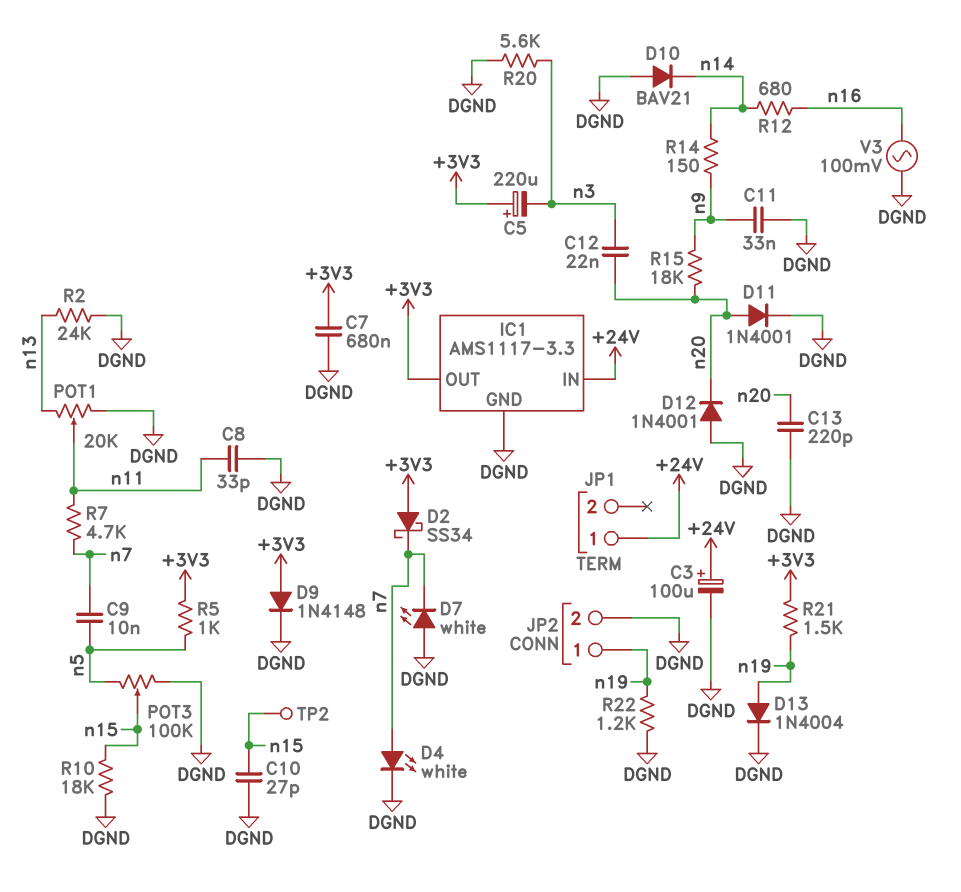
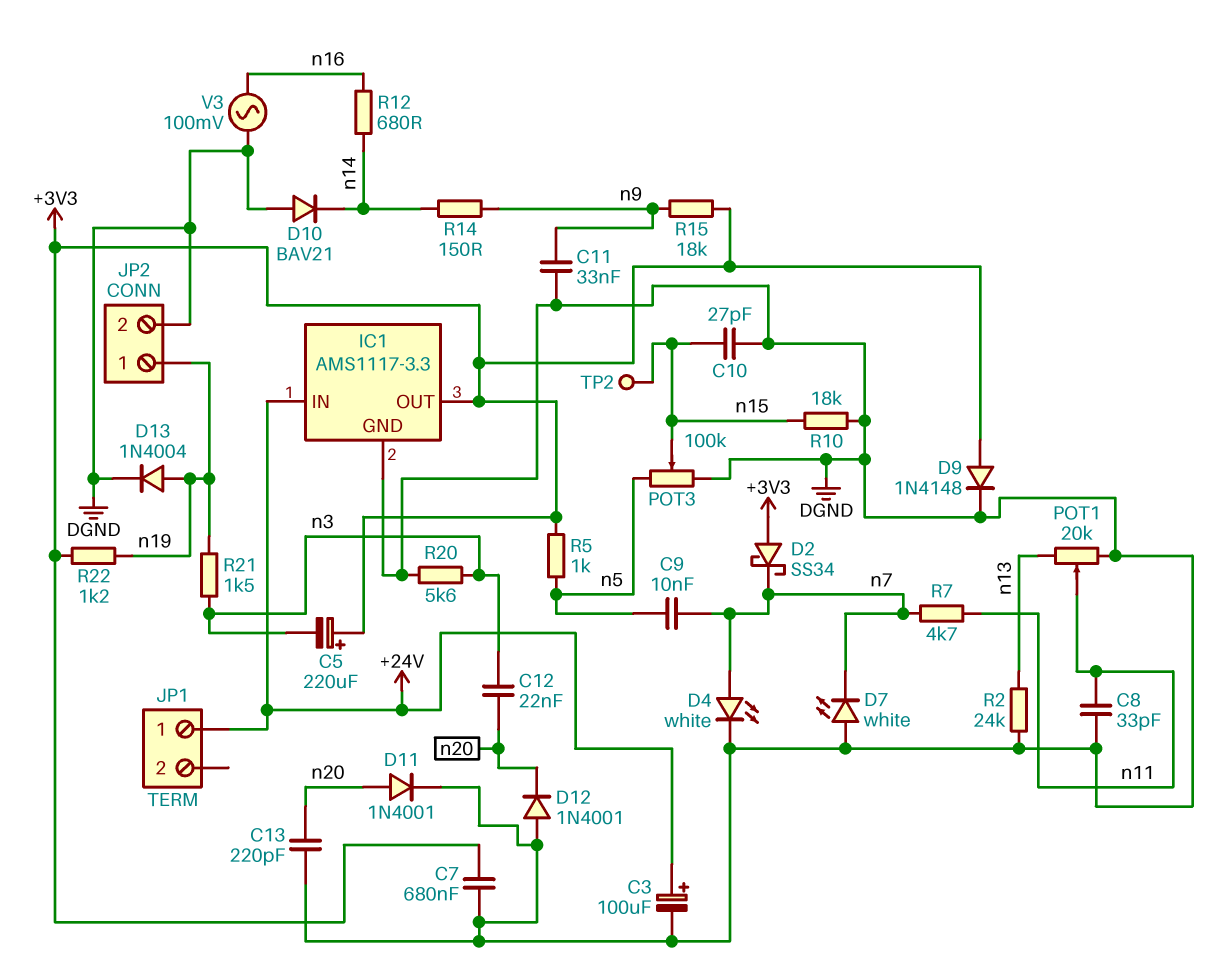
R15: 18k (n9, n20) -> 18k (+3V3, n9)
R21: 1.5k (+3V3, n19) -> 1.5k (n3, n19)
R22: 1.2k (DGND, n19) -> 1.2k (+3V3, n19)

